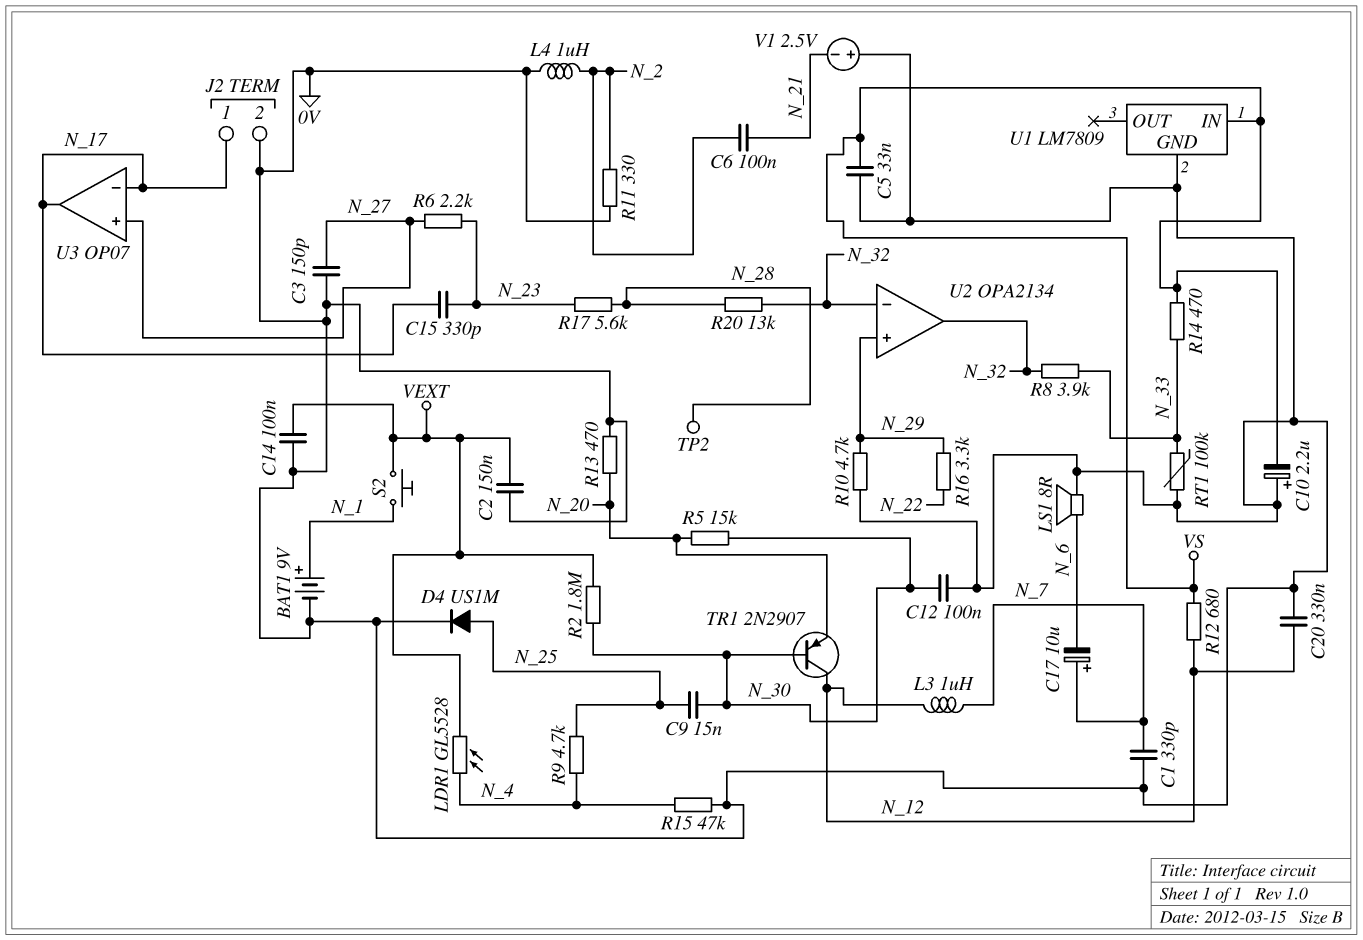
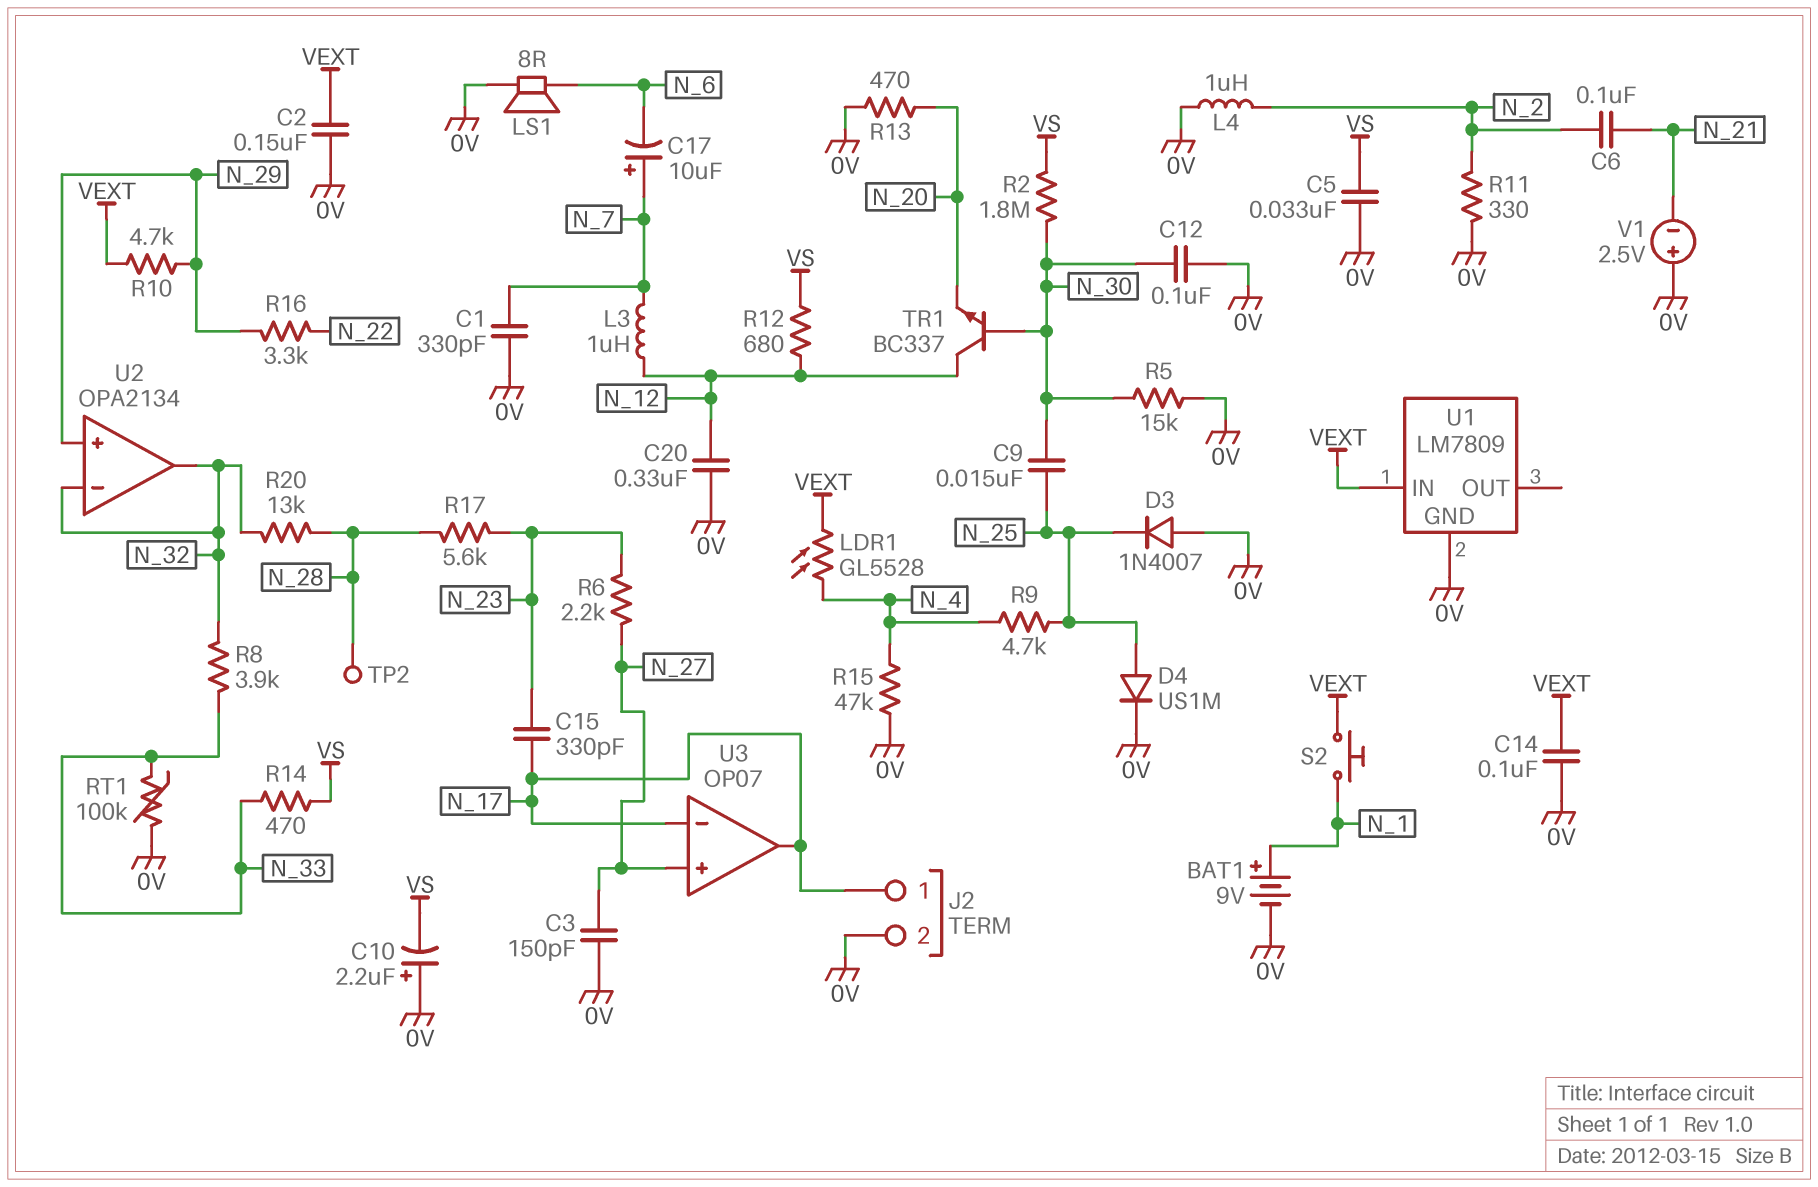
D3: none -> diode 1N4007 (A 0V, K N_25)
R2: 1.8M (N_30, VEXT) -> 1.8M (N_30, VS)
R5: 15k (N_20, N_30) -> 15k (0V, N_30)
R10: 4.7k (0V, N_29) -> 4.7k (N_29, VEXT)
TR1: PNP 2N2907 (B N_30, C N_12, E N_20) -> NPN BC337 (B N_30, C N_12, E N_20)
U1 pin IN: VS -> VEXT

